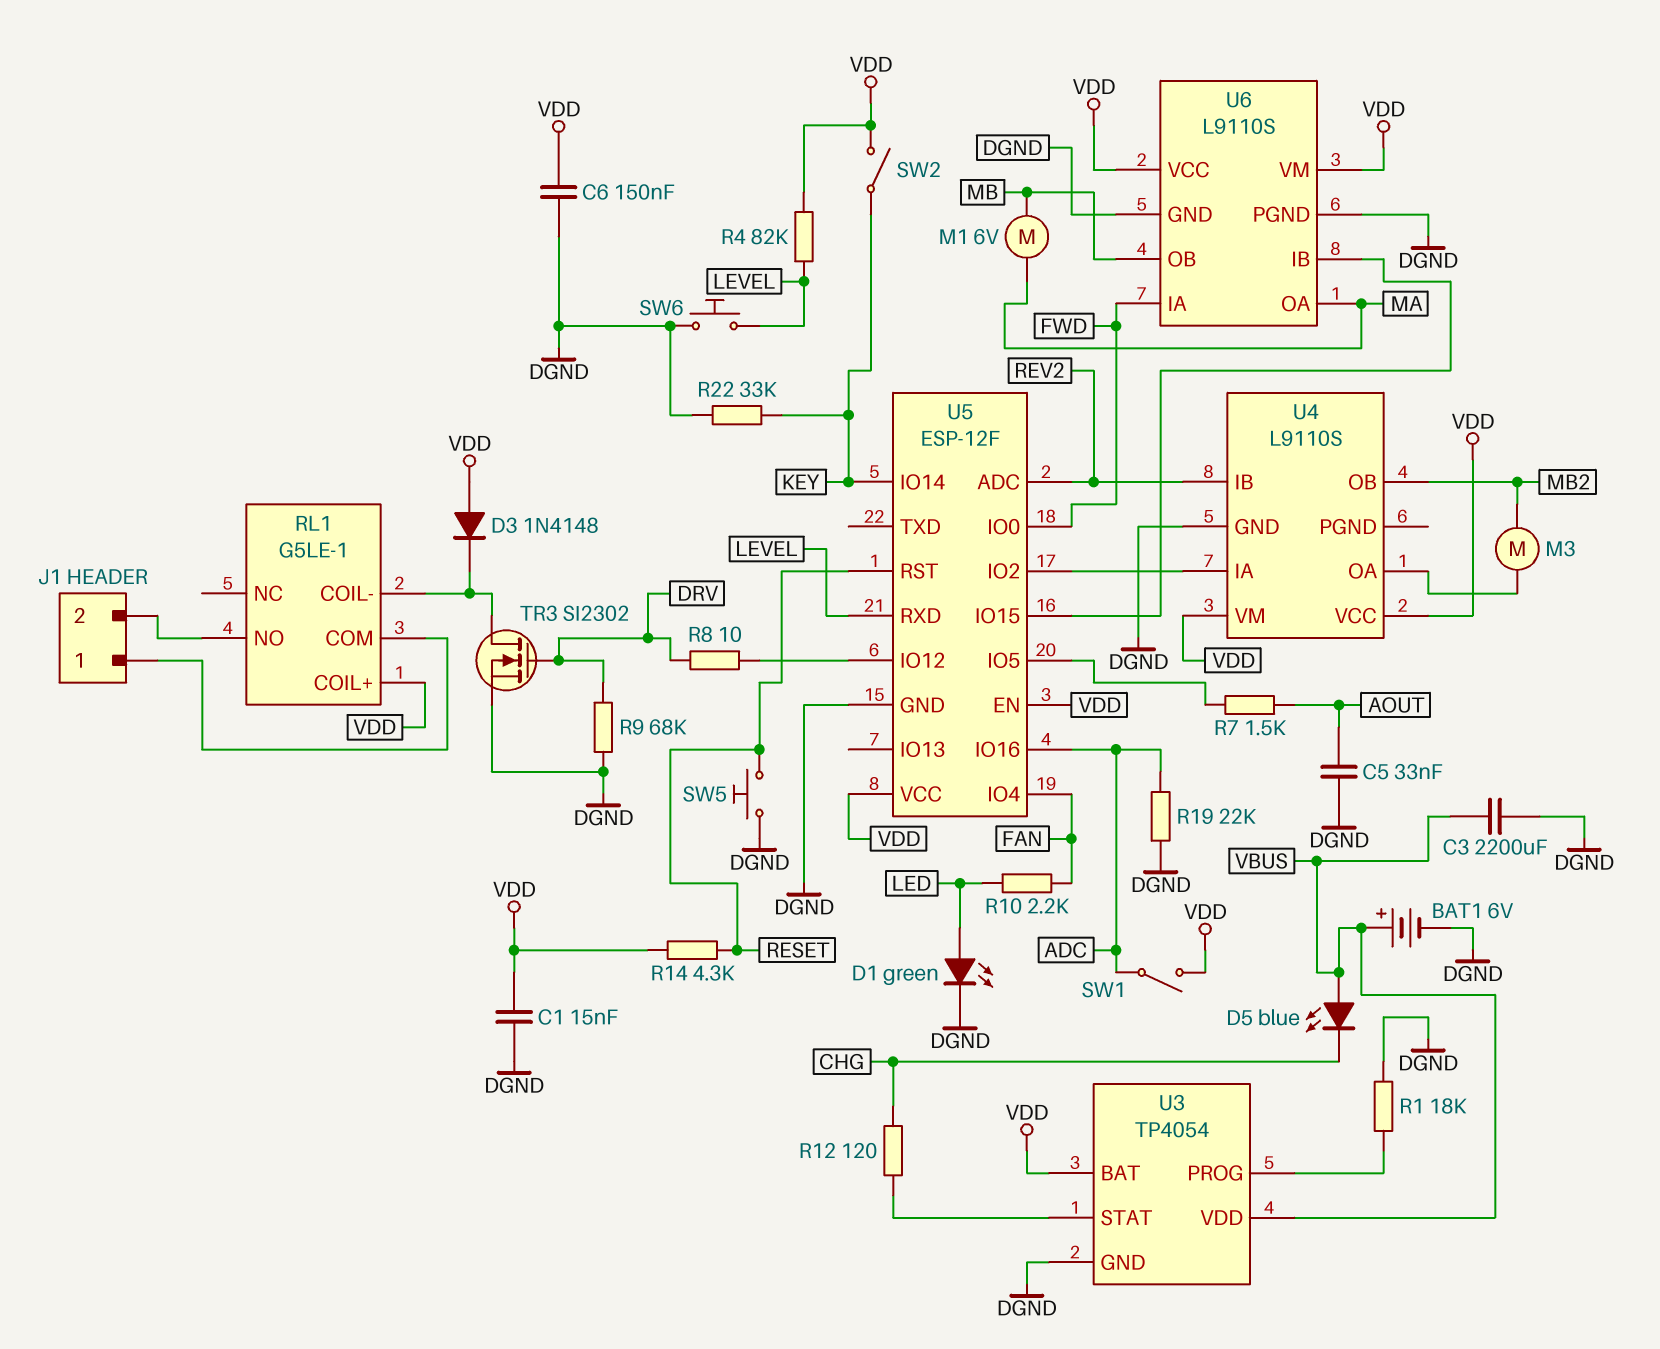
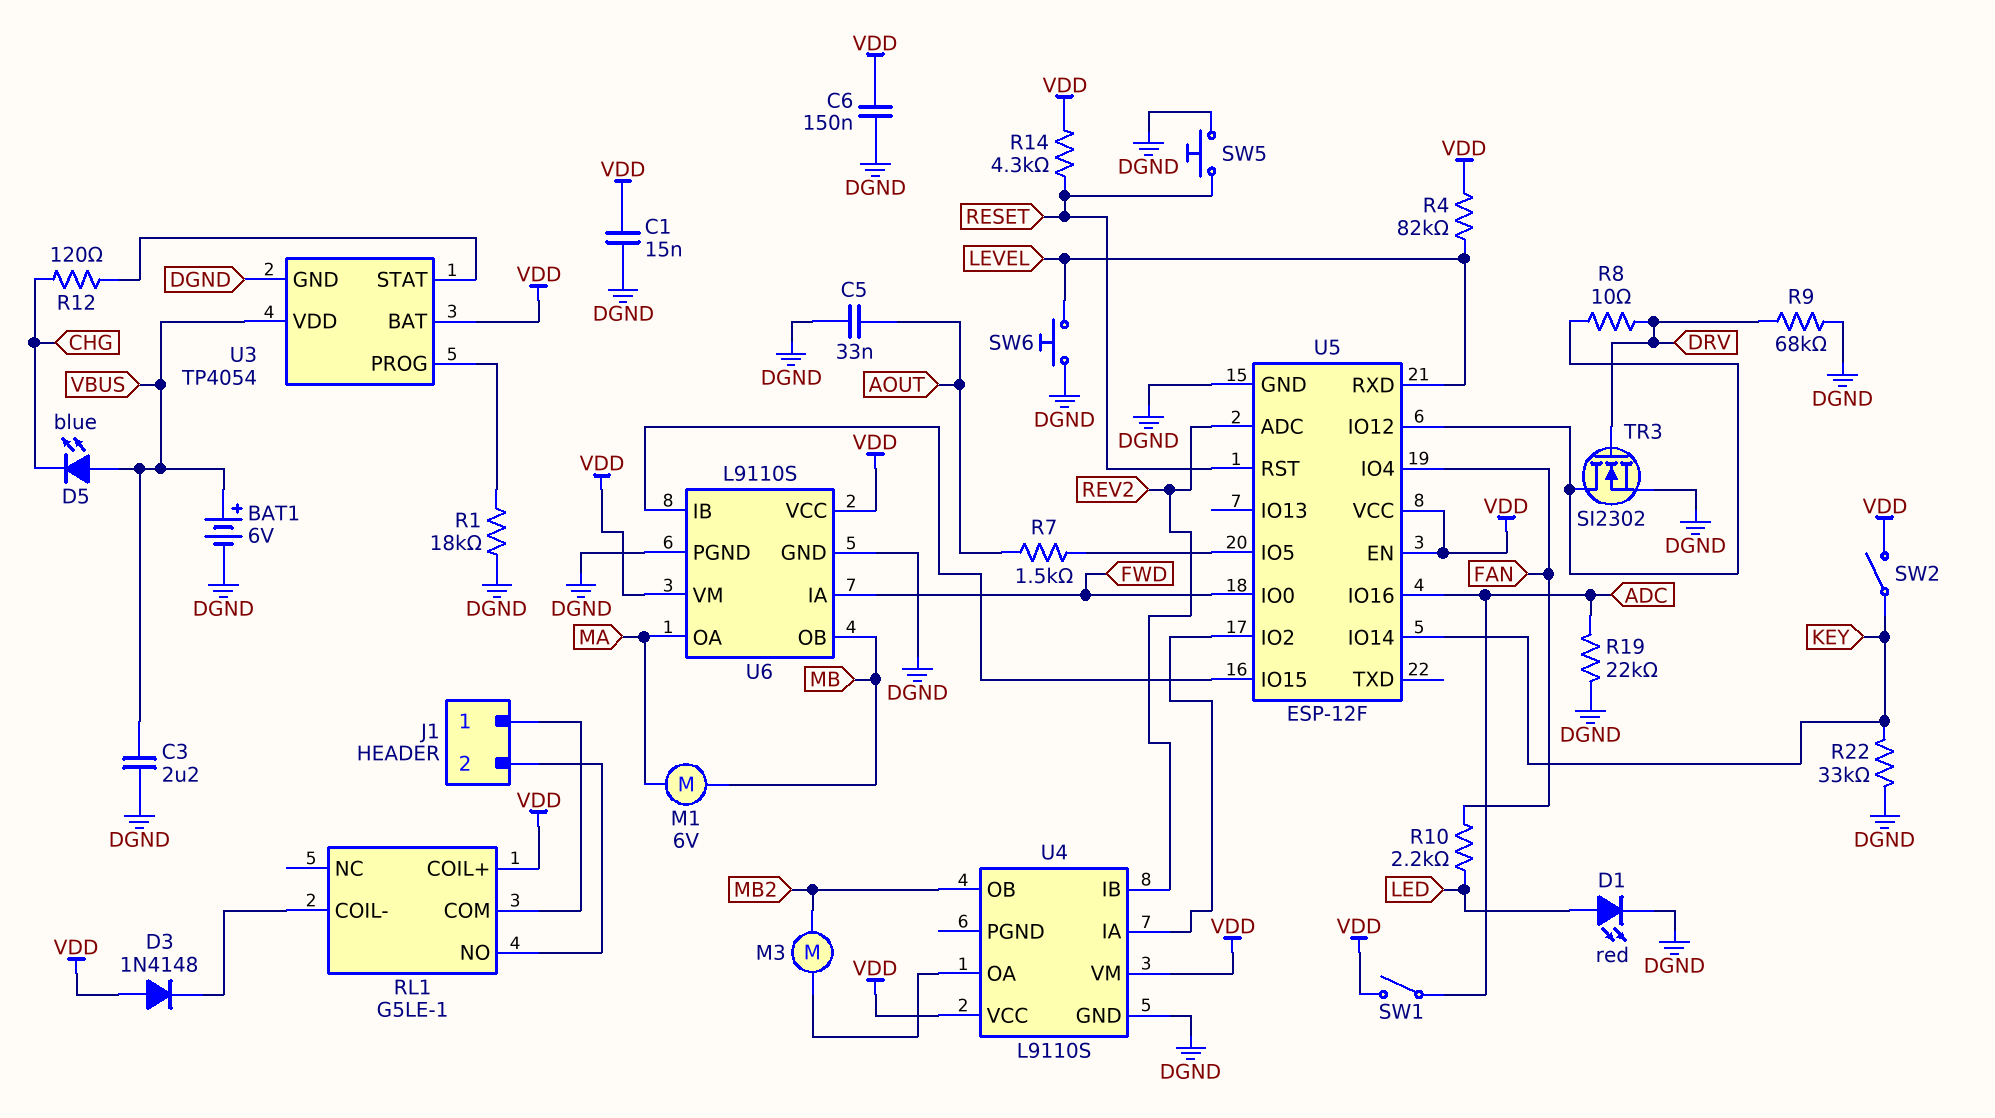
C3: 2200uF (DGND, VBUS) -> 2.2uF (DGND, VBUS)
D1: LED green (A LED, K DGND) -> LED red (A LED, K DGND)
TR3: NMOS SI2302 (G DRV, D RL1/COIL-, S DGND) -> NMOS SI2302 (G DRV, D U5/IO12, S DGND)

